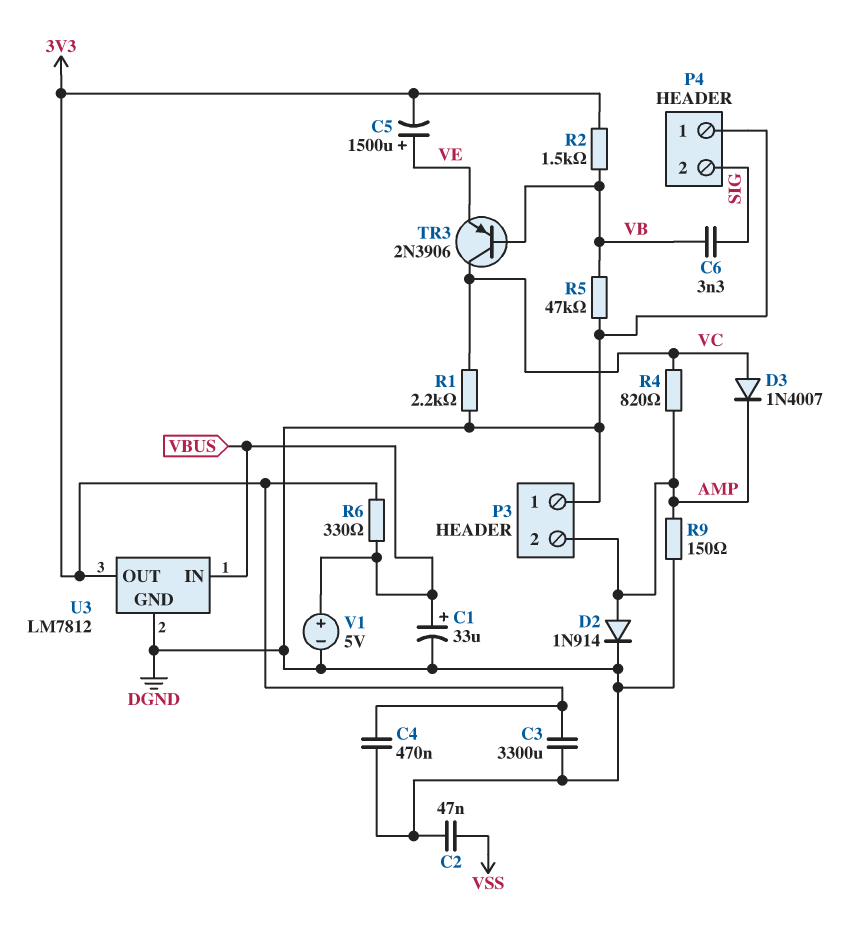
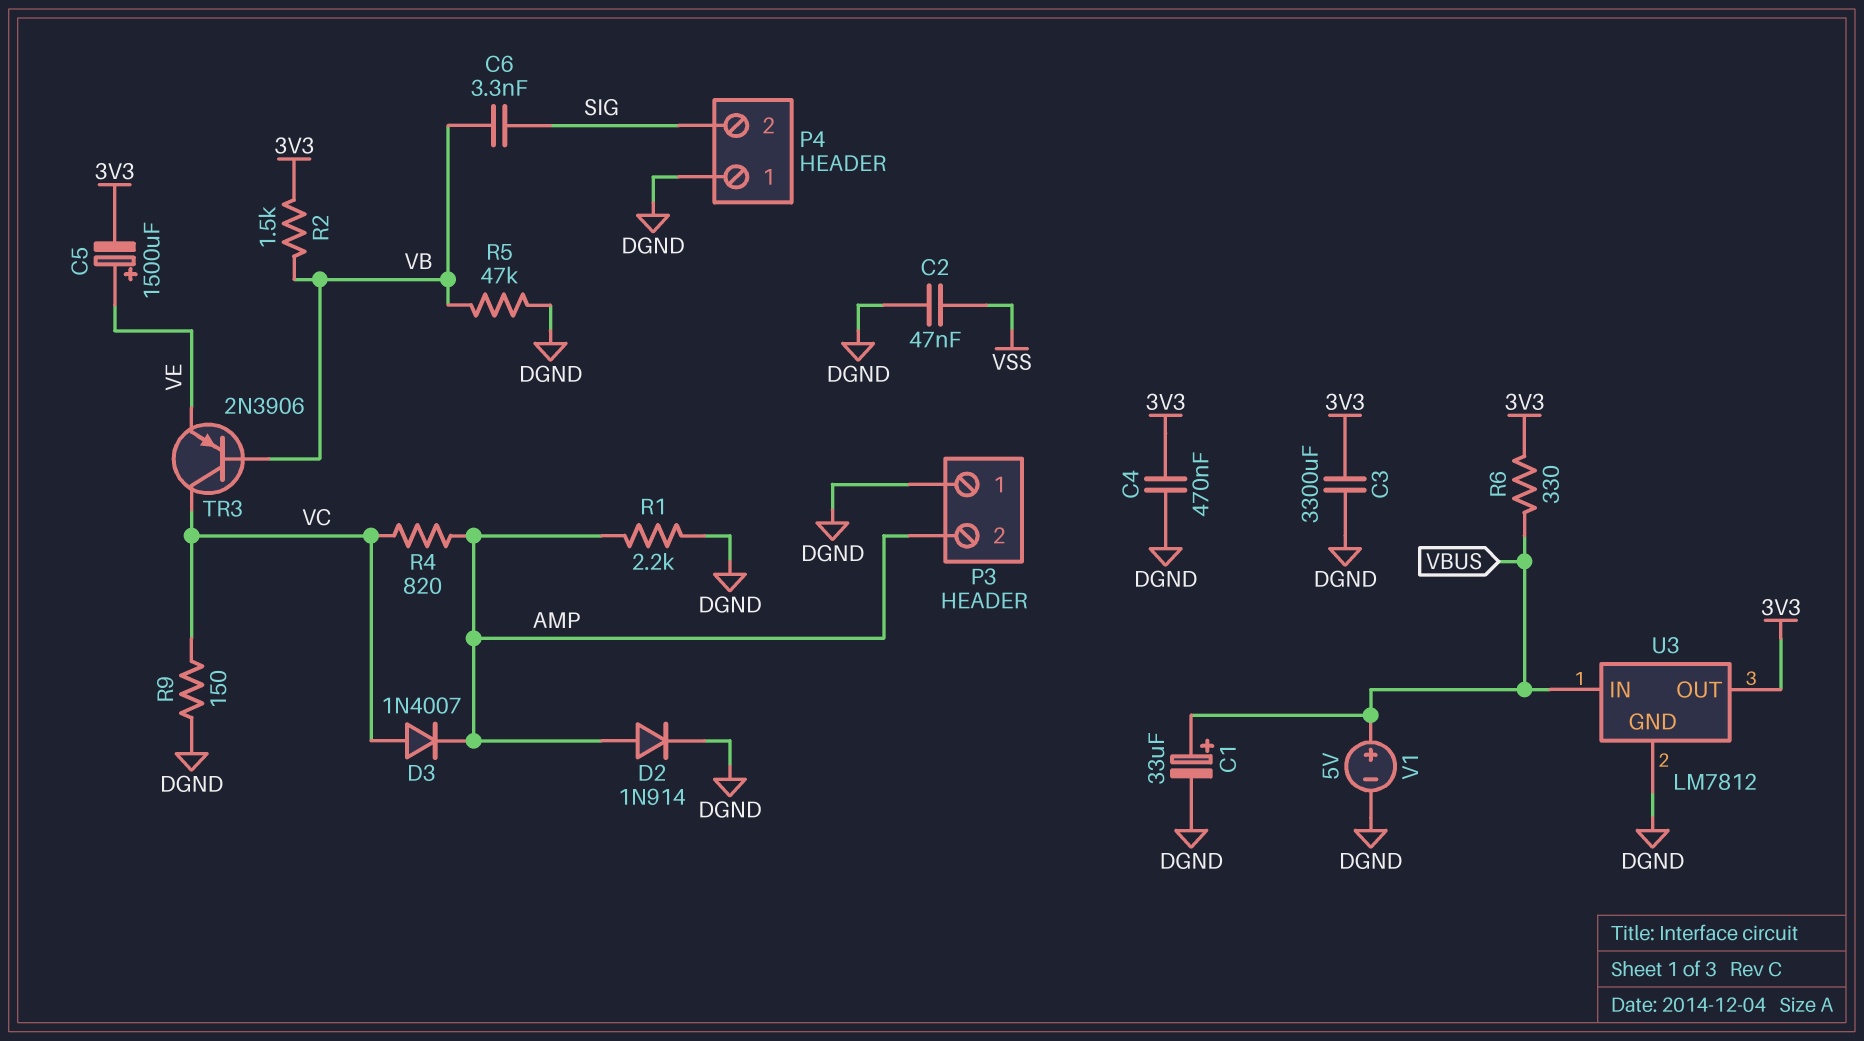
R1: 2.2k (DGND, VC) -> 2.2k (AMP, DGND)
R9: 150 (AMP, DGND) -> 150 (DGND, VC)

